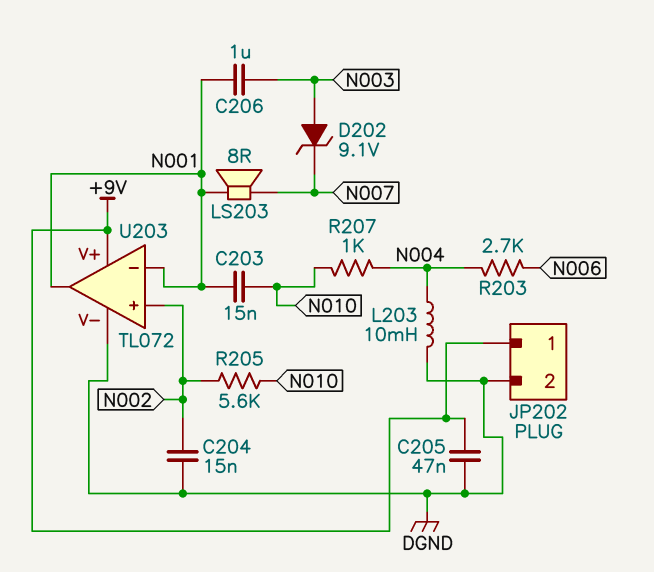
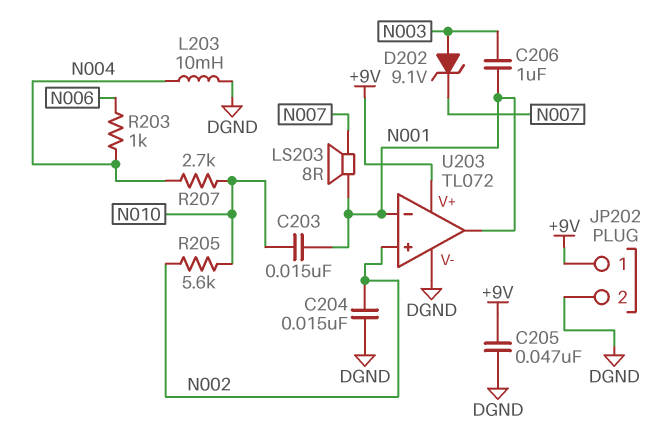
R203: 2.7k (N004, N006) -> 1k (N004, N006)
R207: 1k (N004, N010) -> 2.7k (N004, N010)

